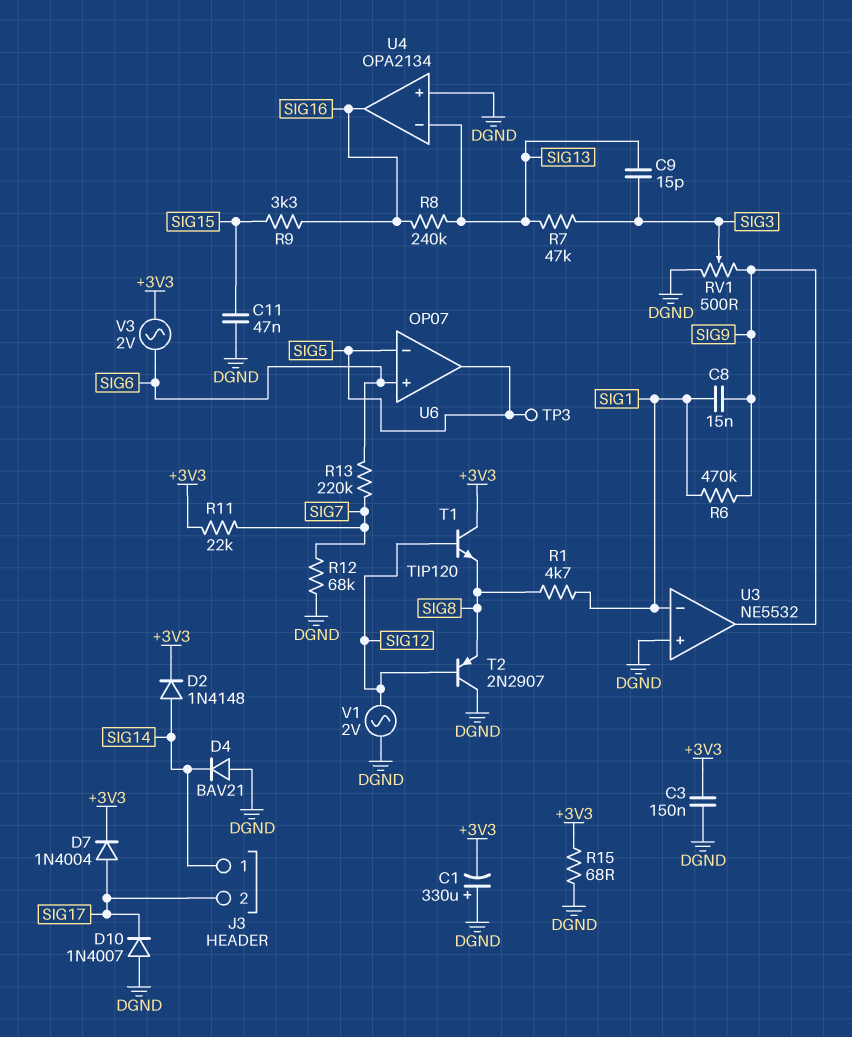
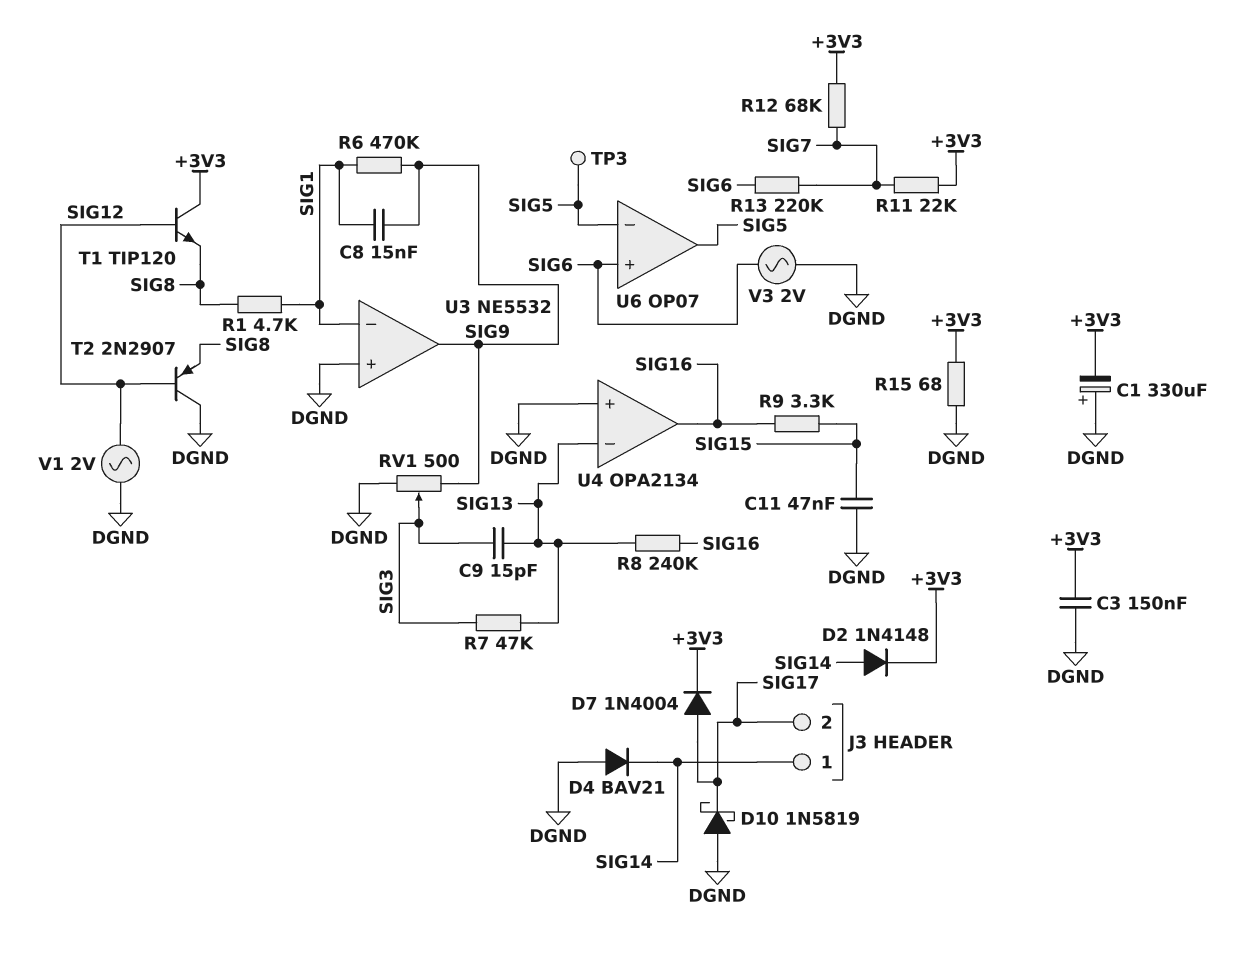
D10: diode 1N4007 (A DGND, K SIG17) -> schottky 1N5819 (A DGND, K SIG17)
R12: 68k (DGND, SIG7) -> 68k (+3V3, SIG7)
V3: AC 2V (+3V3, SIG6) -> AC 2V (DGND, SIG6)

